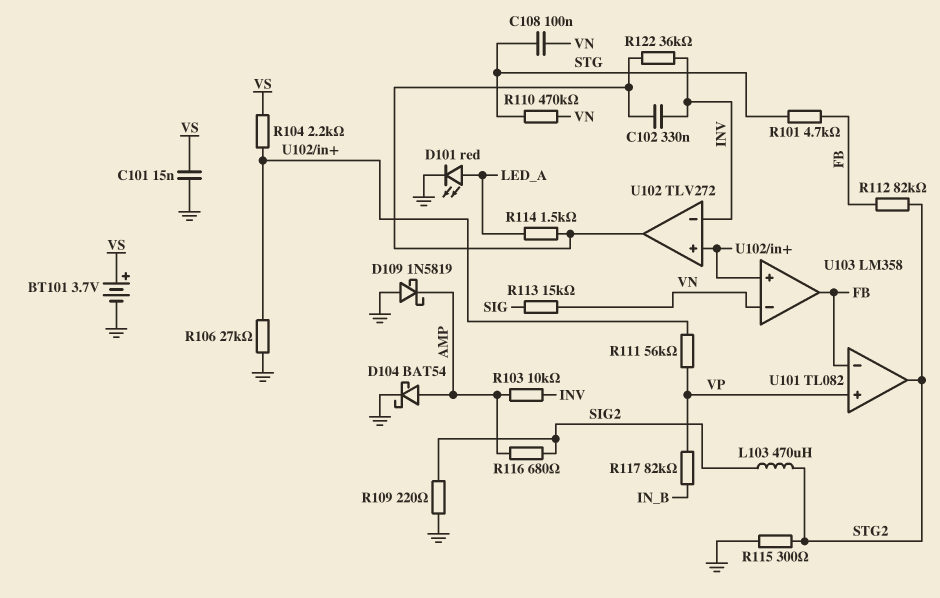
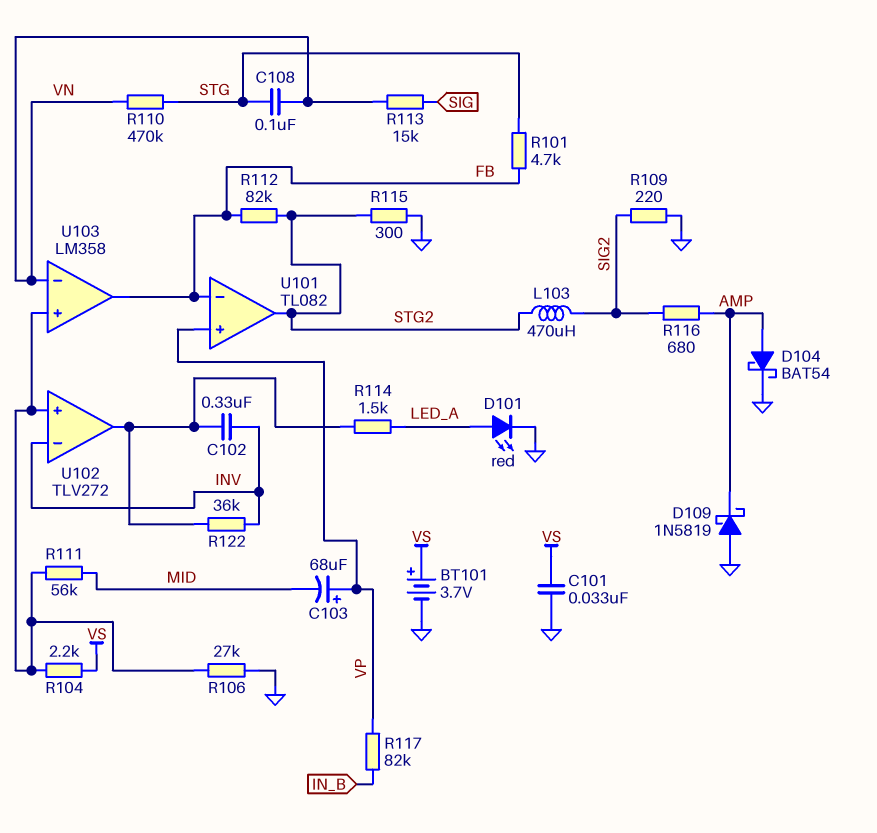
C101: 15nF (GND, VS) -> 33nF (GND, VS)
C103: none -> 68uF (plus VP, minus MID)
R103: 10k (AMP, INV) -> none
R111: 56k (U102/in+, VP) -> 56k (MID, U102/in+)

